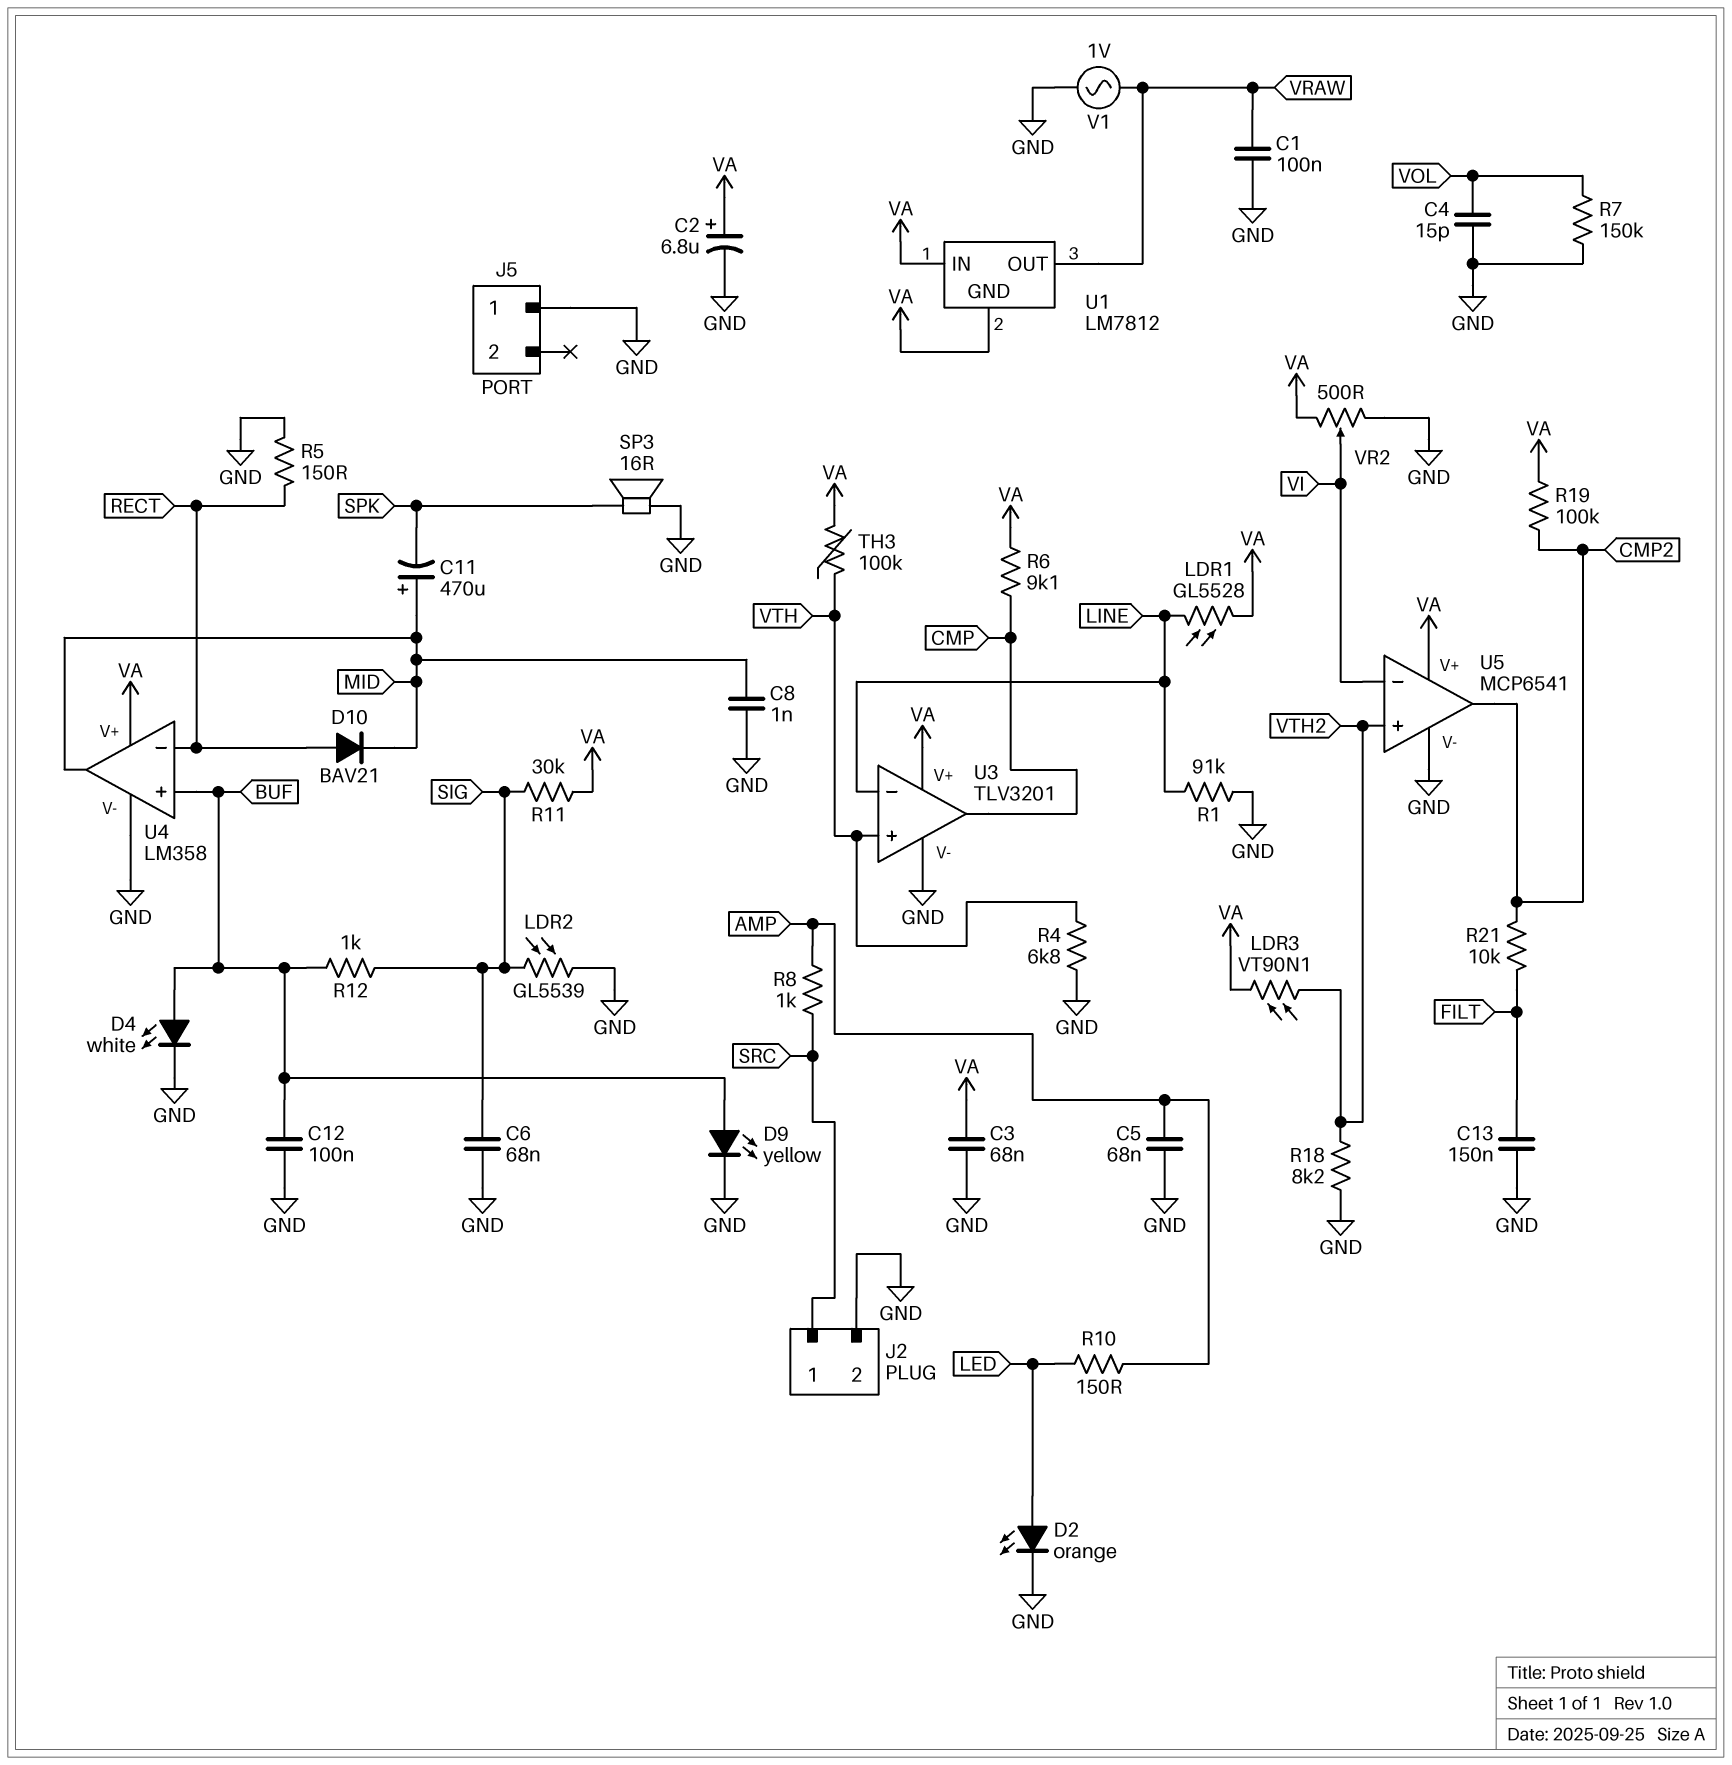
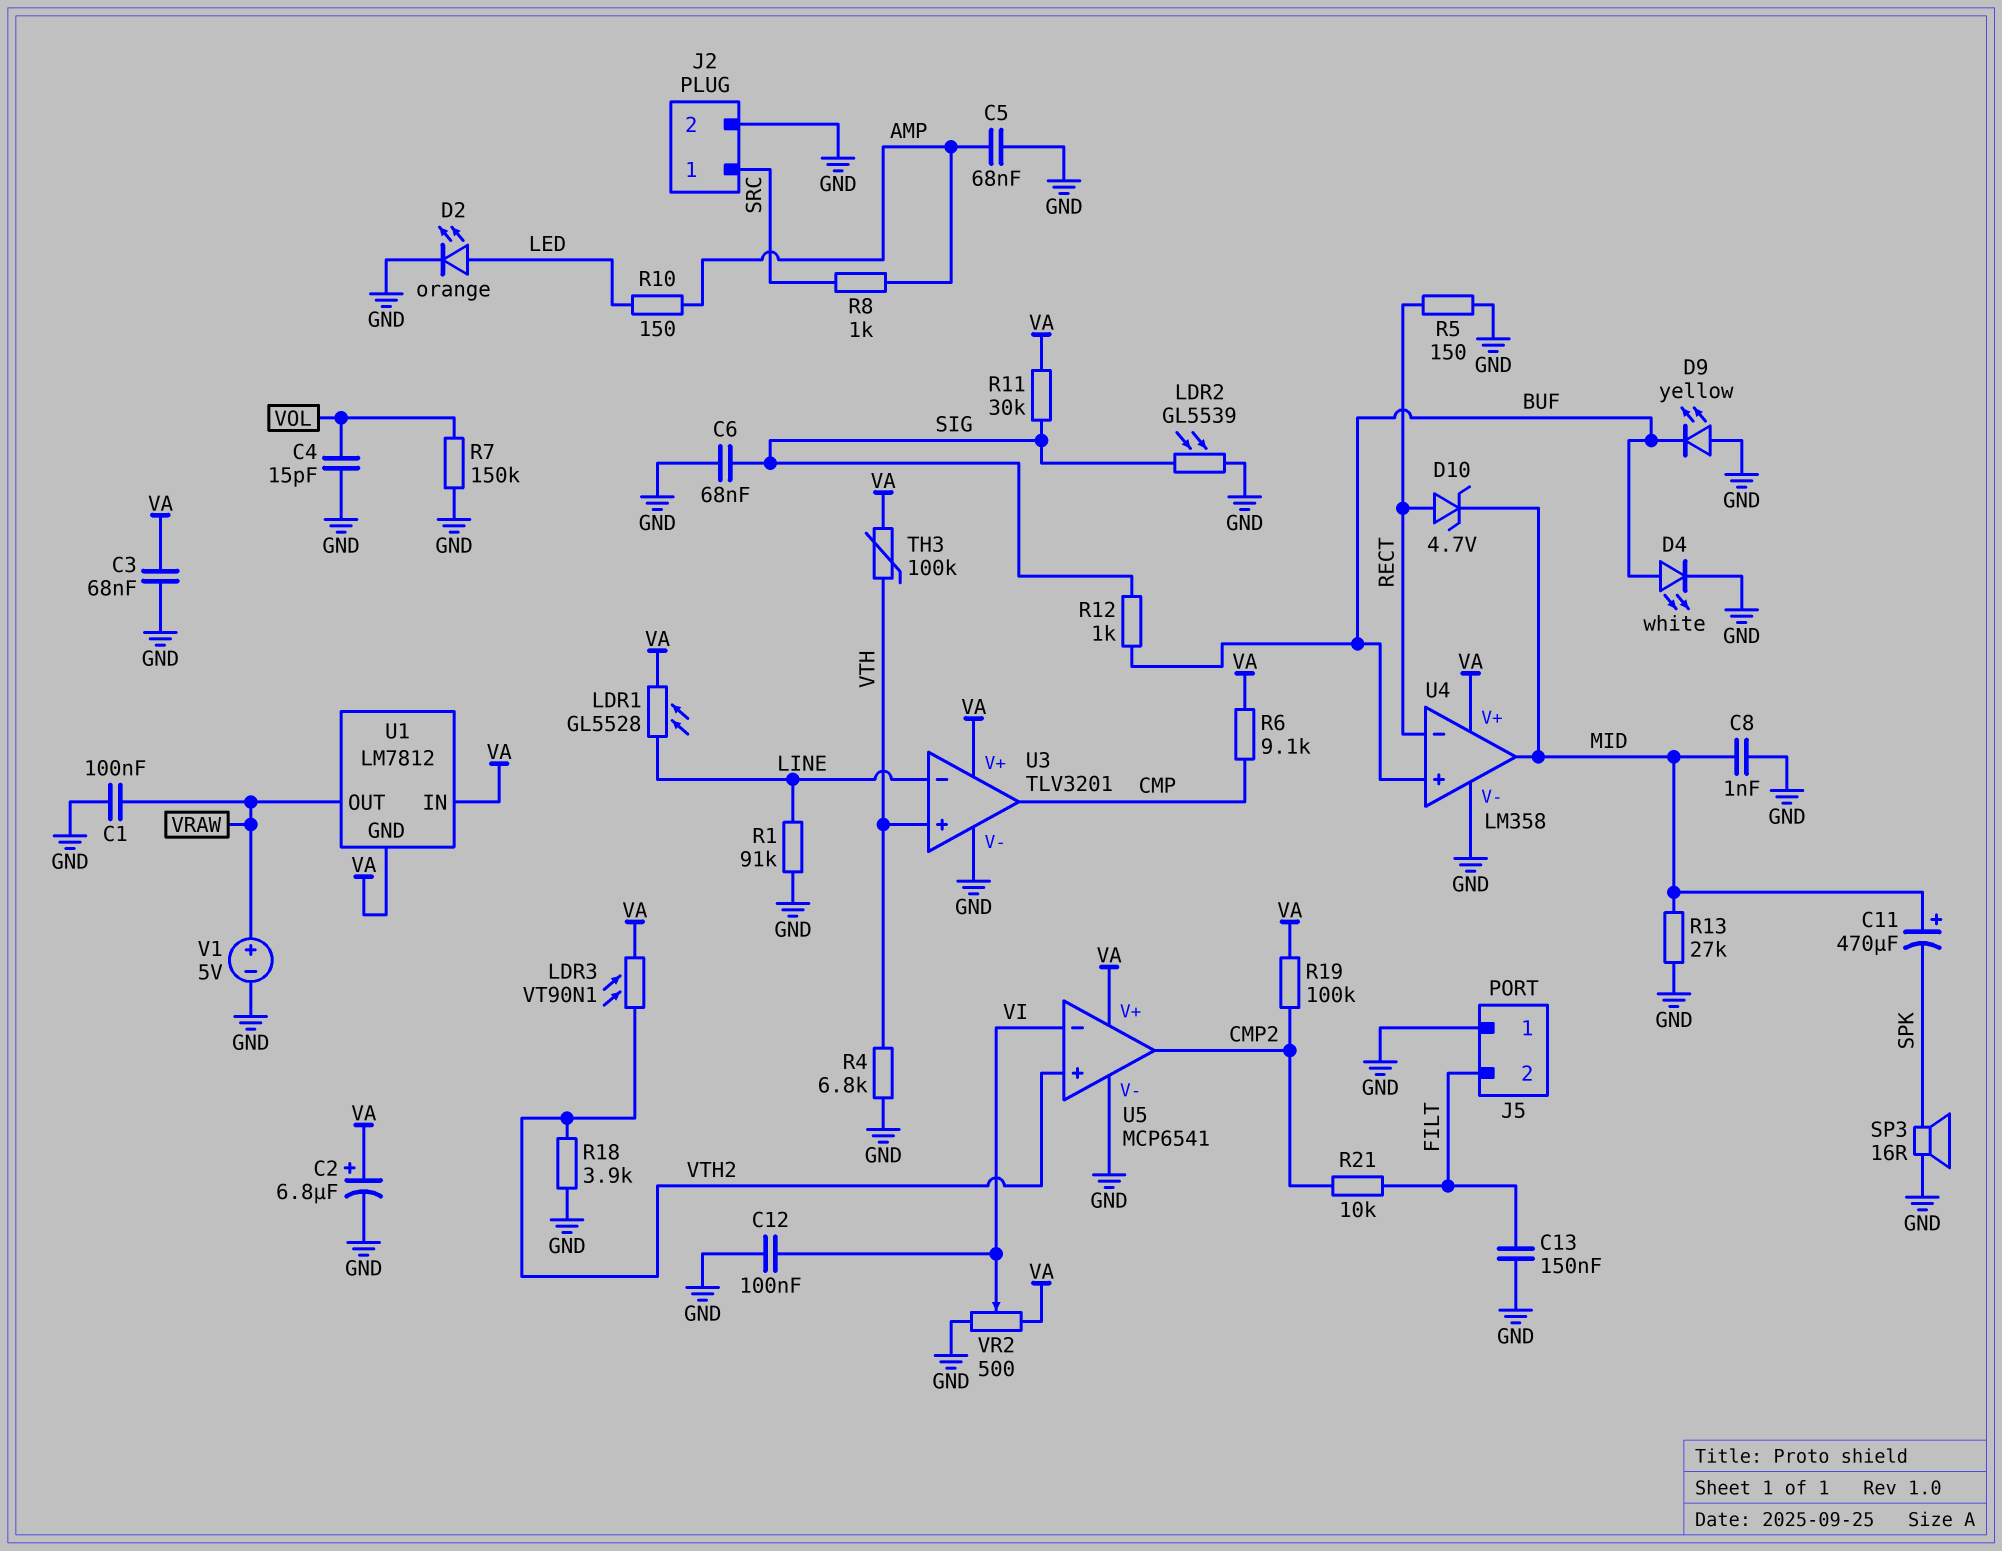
C12: 100nF (BUF, GND) -> 100nF (GND, VI)
D9: LED yellow (A BUF, K GND) -> LED yellow (A GND, K BUF)
D10: diode BAV21 (A RECT, K MID) -> zener 4.7V (A RECT, K MID)
J5 pin 2: none -> FILT
R13: none -> 27k (GND, MID)
R18: 8.2k (GND, VTH2) -> 3.9k (GND, VTH2)
V1: AC 1V (GND, VRAW) -> 5V (plus VRAW, minus GND)

